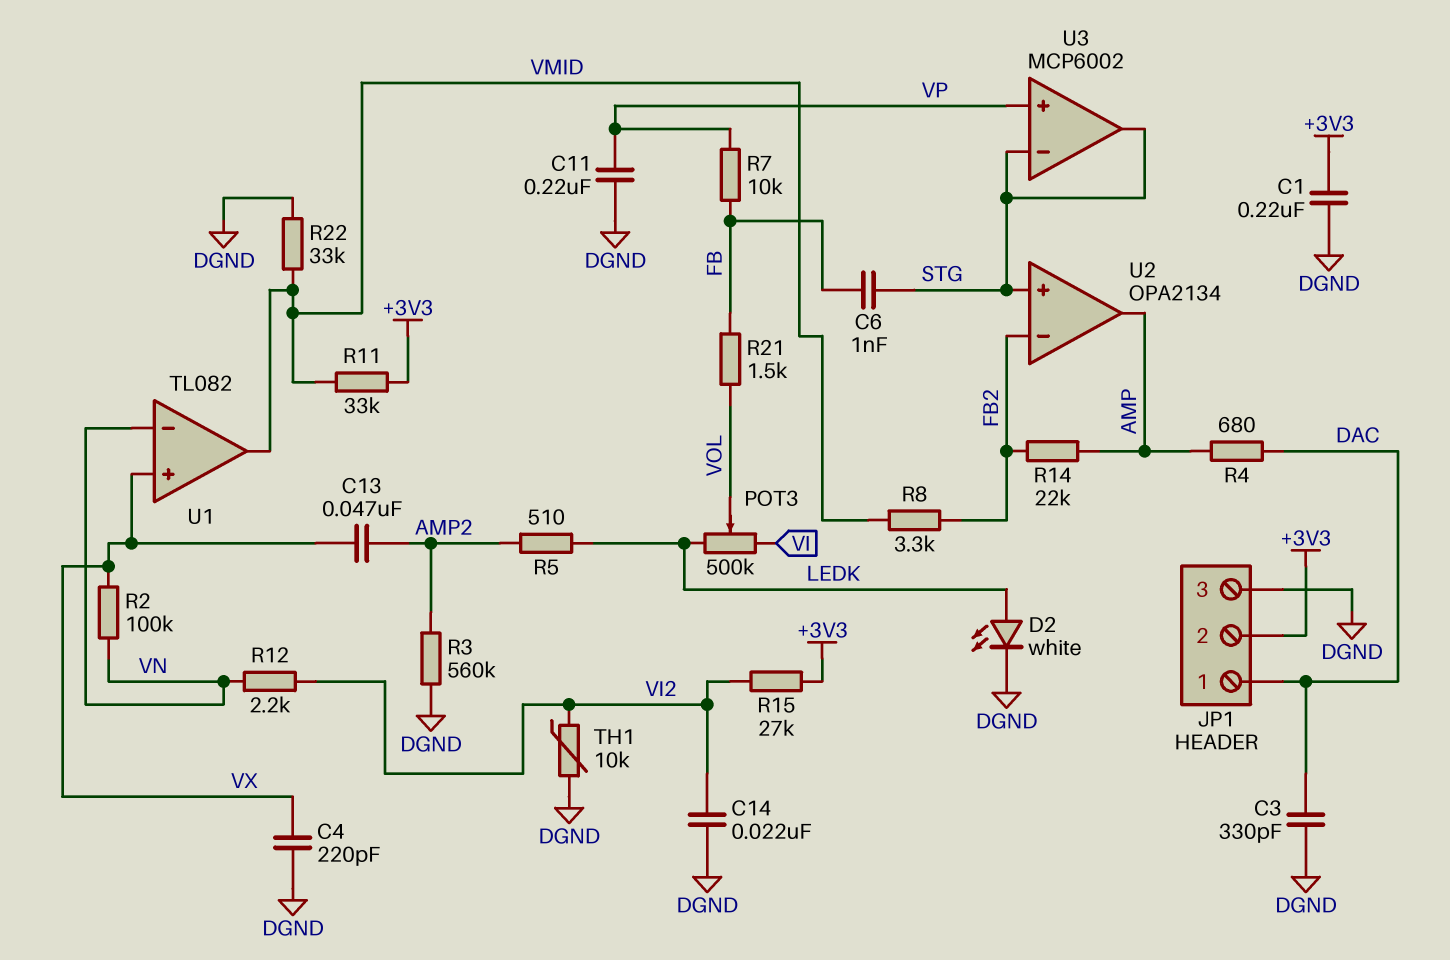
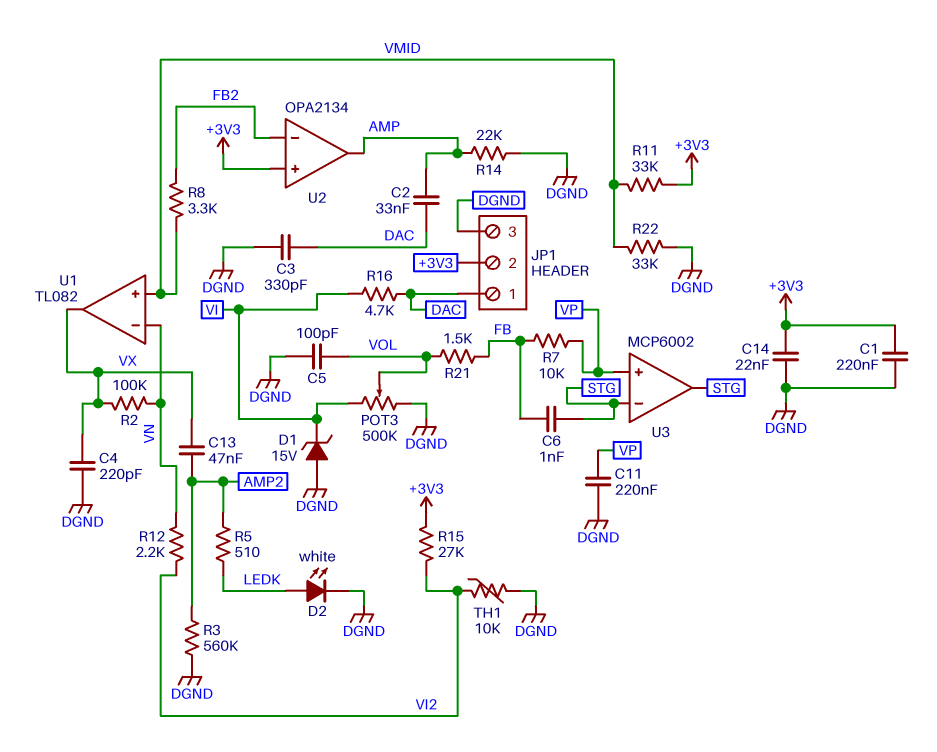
C2: none -> 33nF (AMP, DAC)
C5: none -> 100pF (DGND, VOL)
C14: 22nF (DGND, VI2) -> 22nF (+3V3, DGND)
D1: none -> zener 15V (A DGND, K VI)
POT3: 500k (LEDK, VI, wiper VOL) -> 500k (DGND, VI, wiper VOL)
R4: 680 (AMP, DAC) -> none
R14: 22k (AMP, FB2) -> 22k (AMP, DGND)
R16: none -> 4.7k (DAC, VI)
U1 pin in+: VX -> VMID
U1 pin out: VMID -> VX
U2 pin in+: STG -> +3V3

